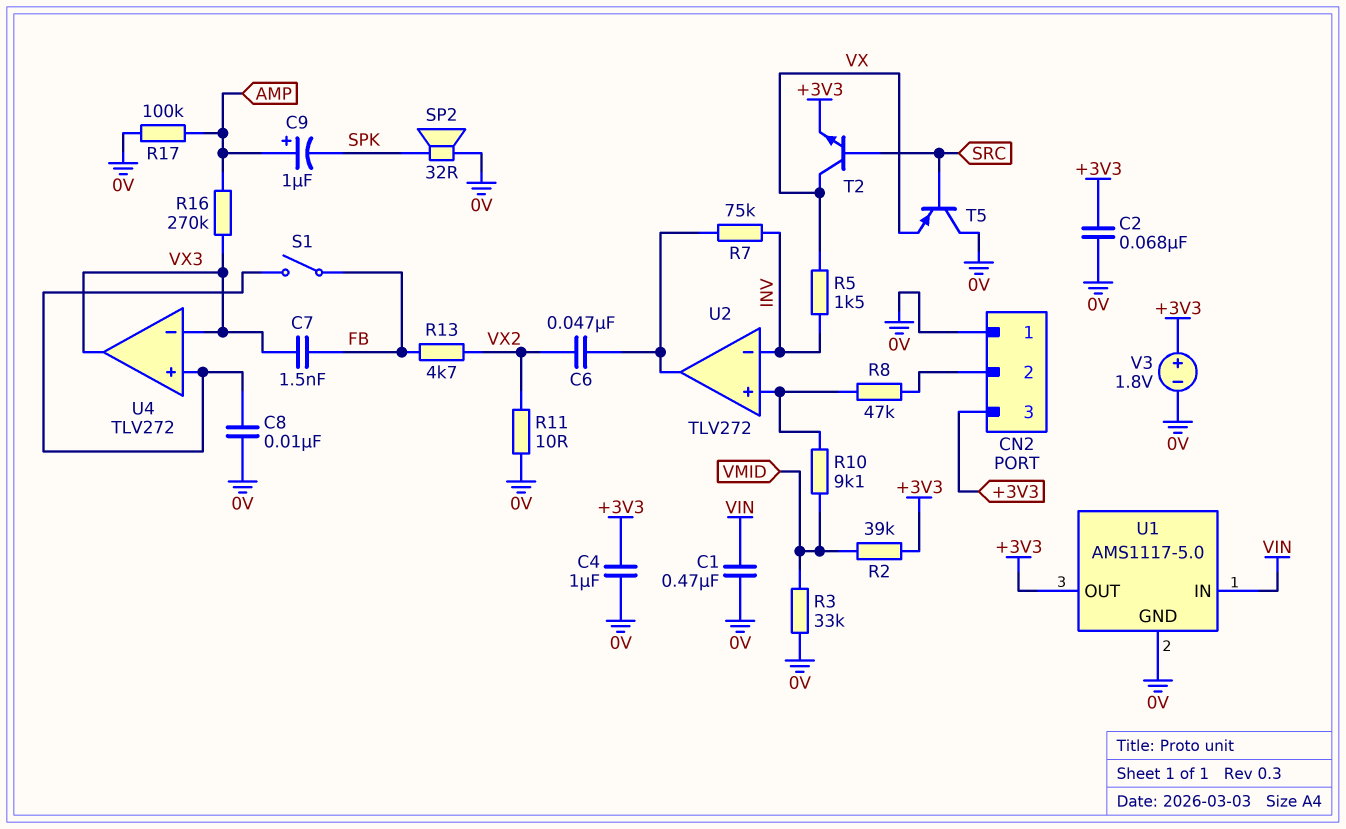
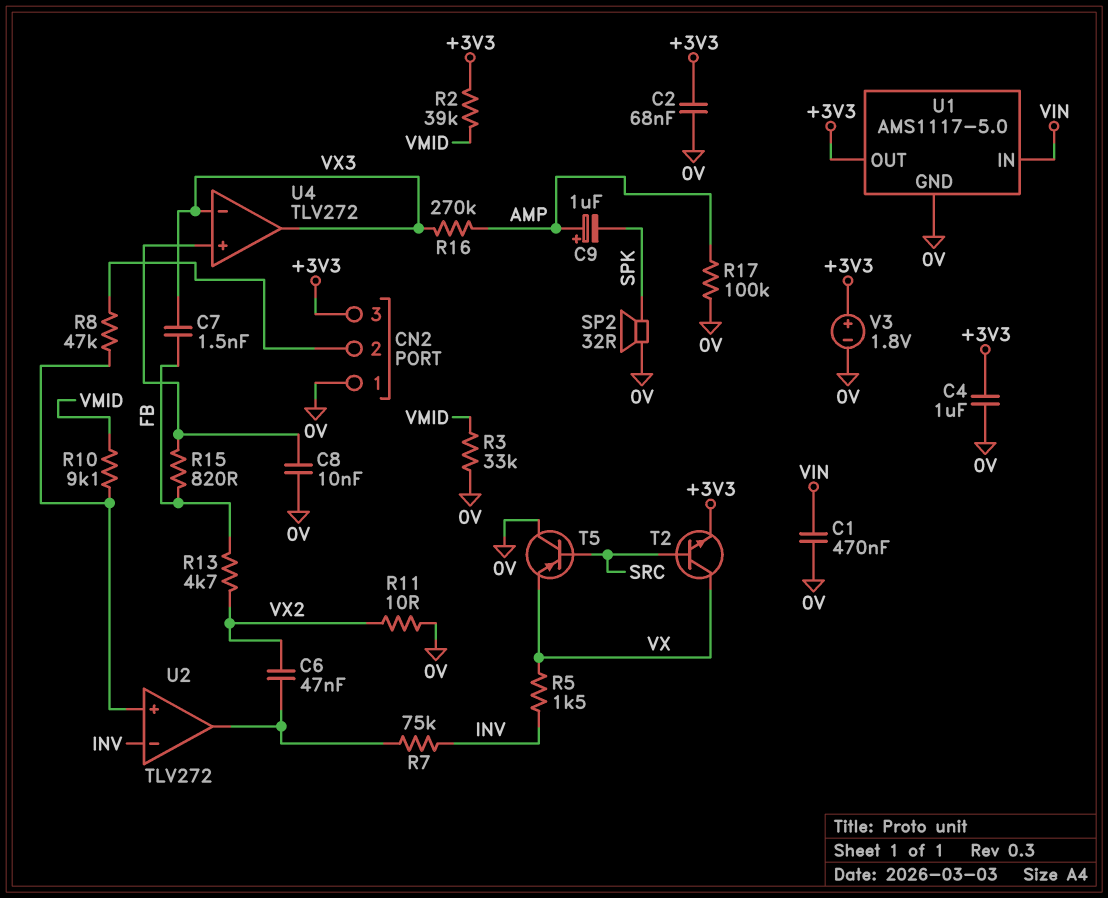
R15: none -> 820 (FB, U4/in+)
S1: switch (FB, U4/in+) -> none

